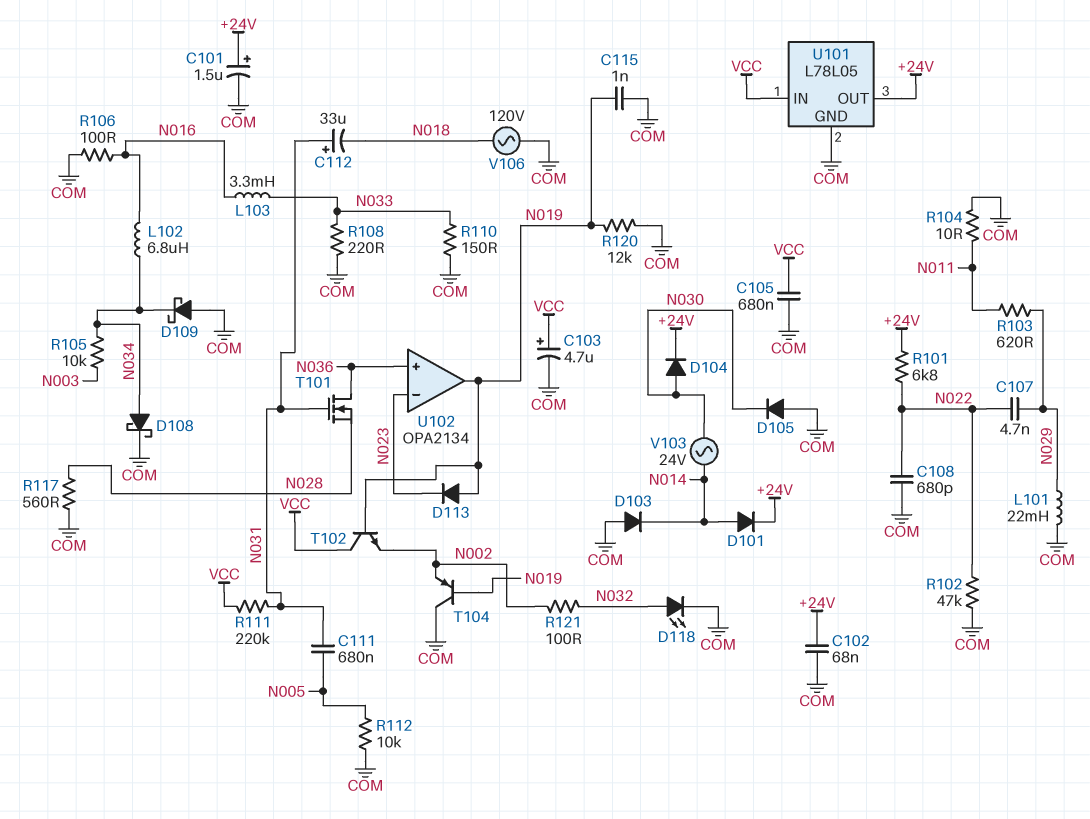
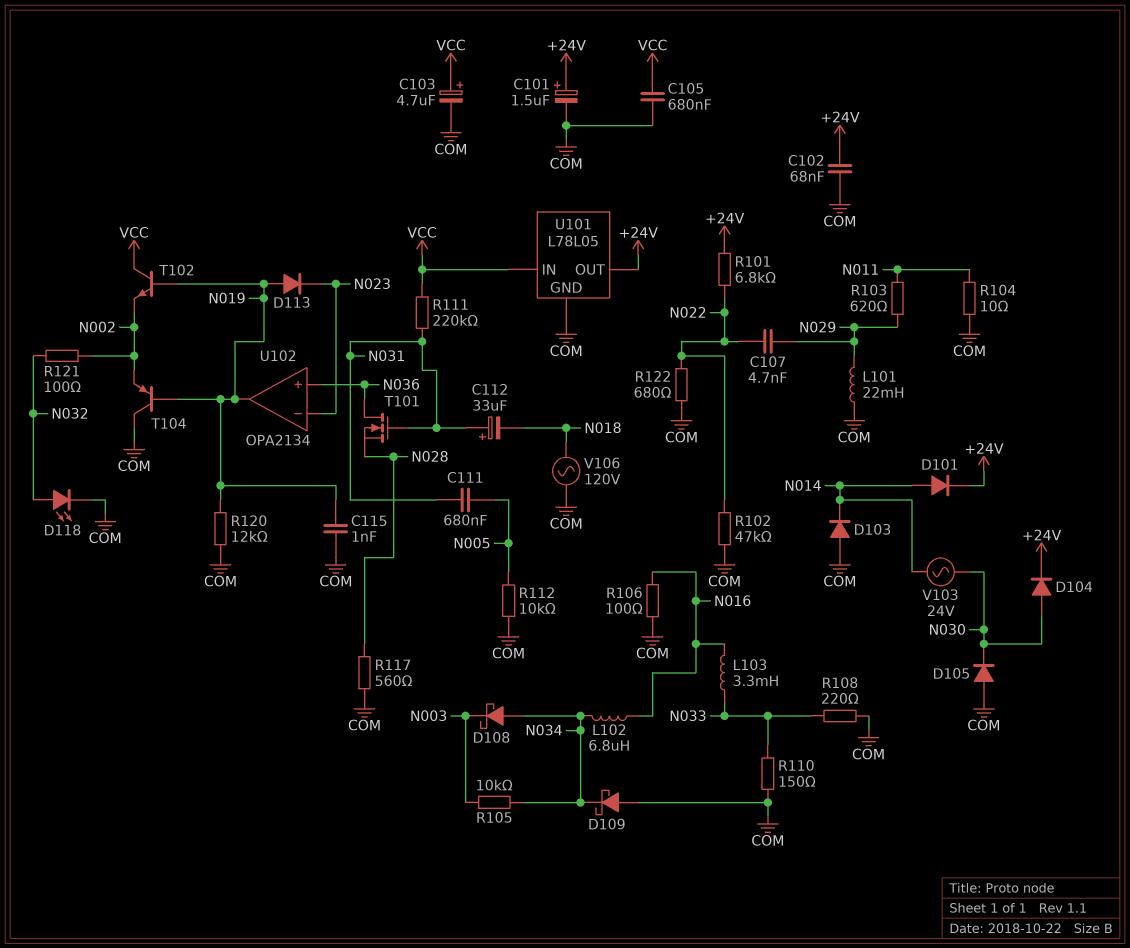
C108: 680pF (COM, N022) -> none
D108: schottky (A N034, K COM) -> schottky (A N034, K N003)
R122: none -> 680 (COM, N022)

